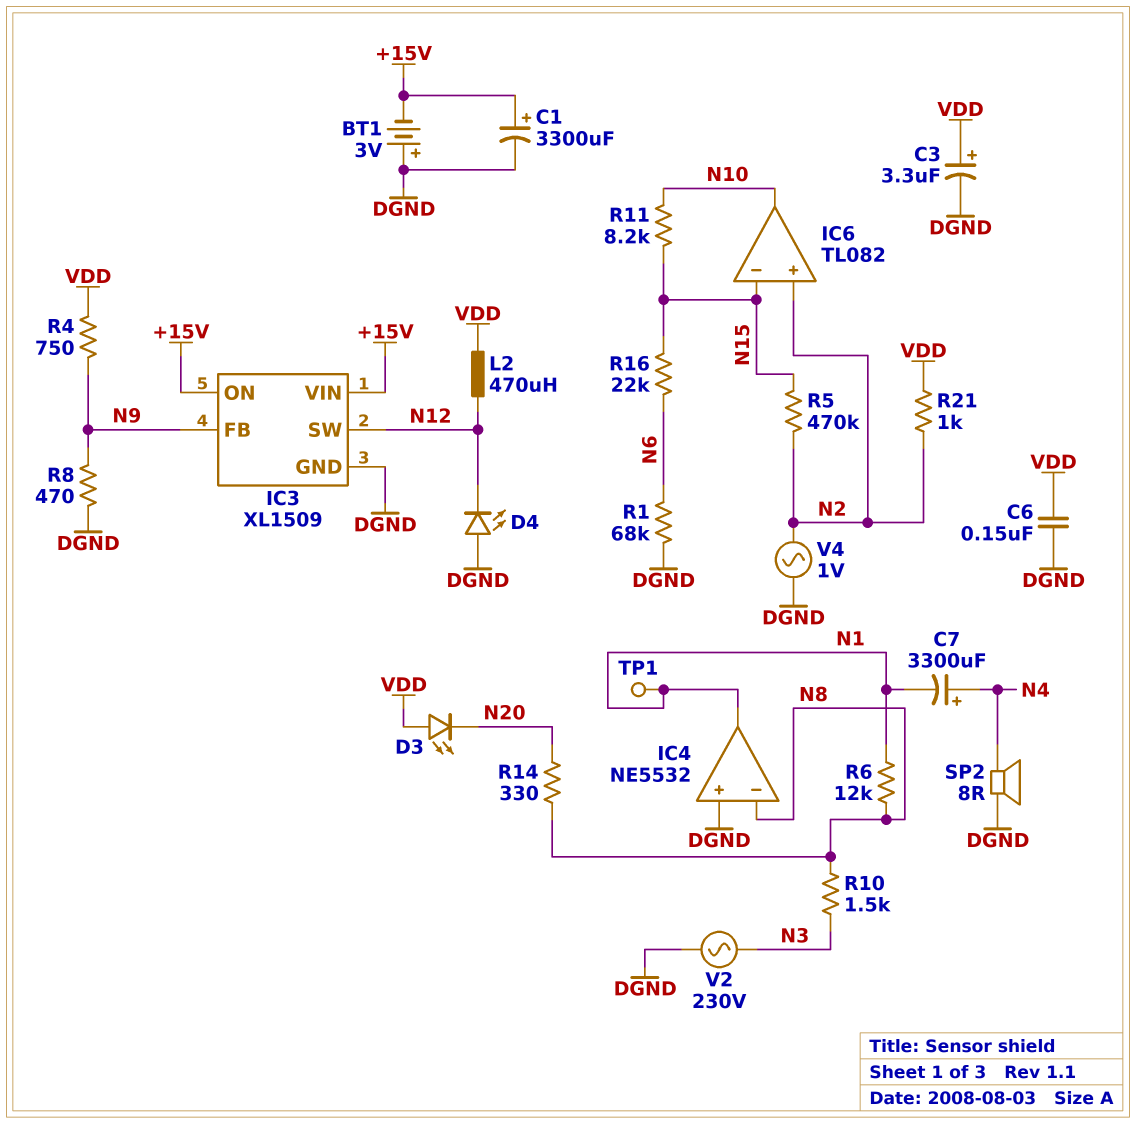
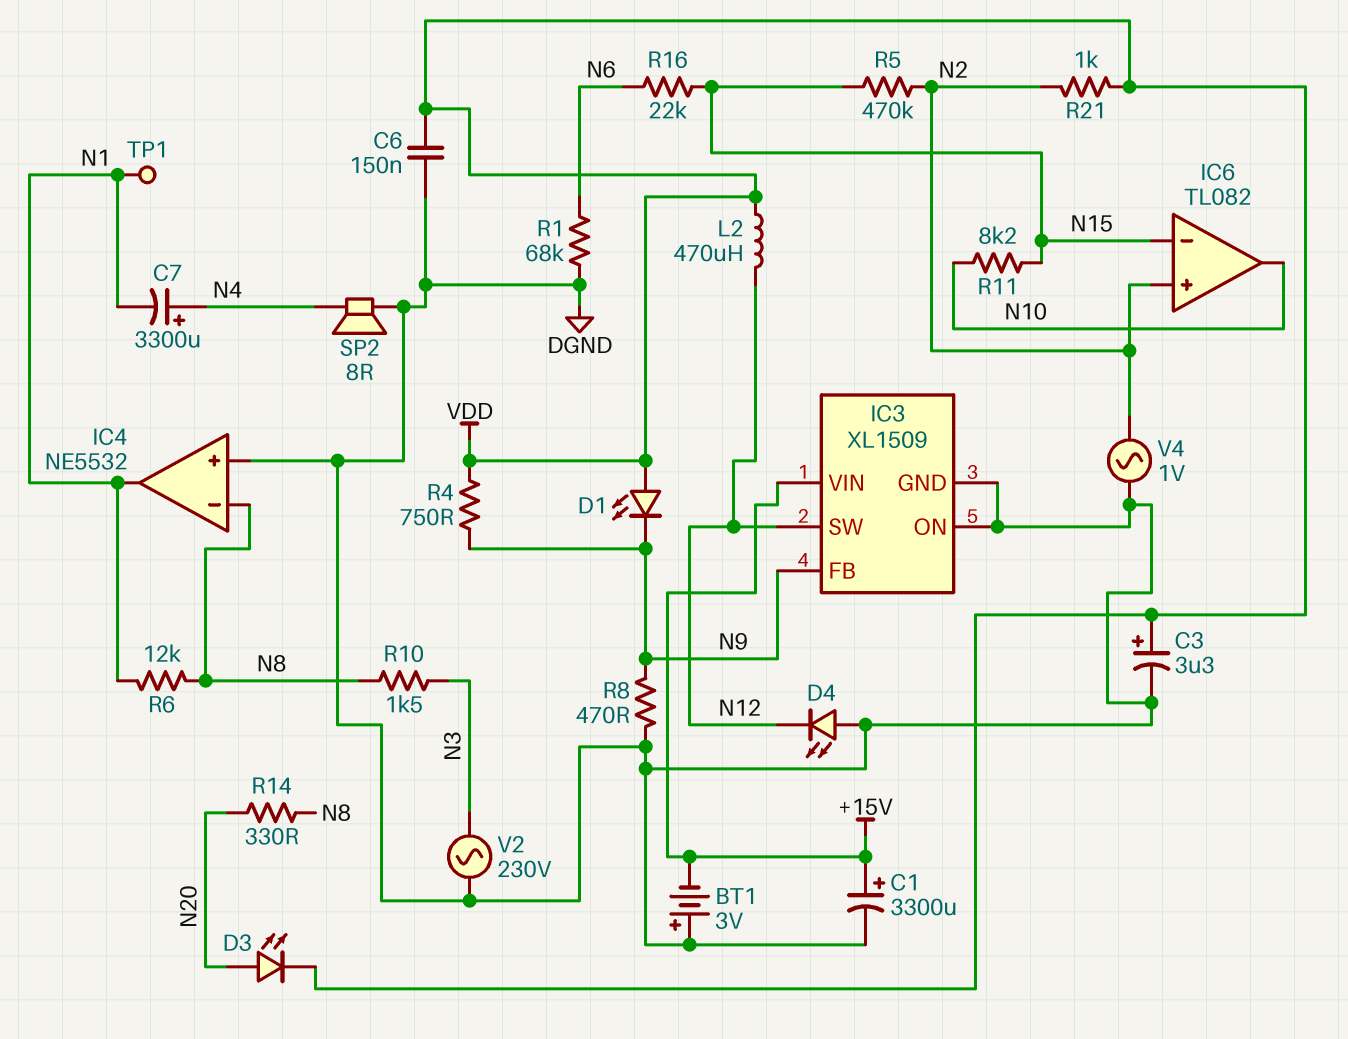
D1: none -> LED (A VDD, K N9)
D3: LED (A VDD, K N20) -> LED (A N20, K VDD)
IC3 pin ON: +15V -> DGND

